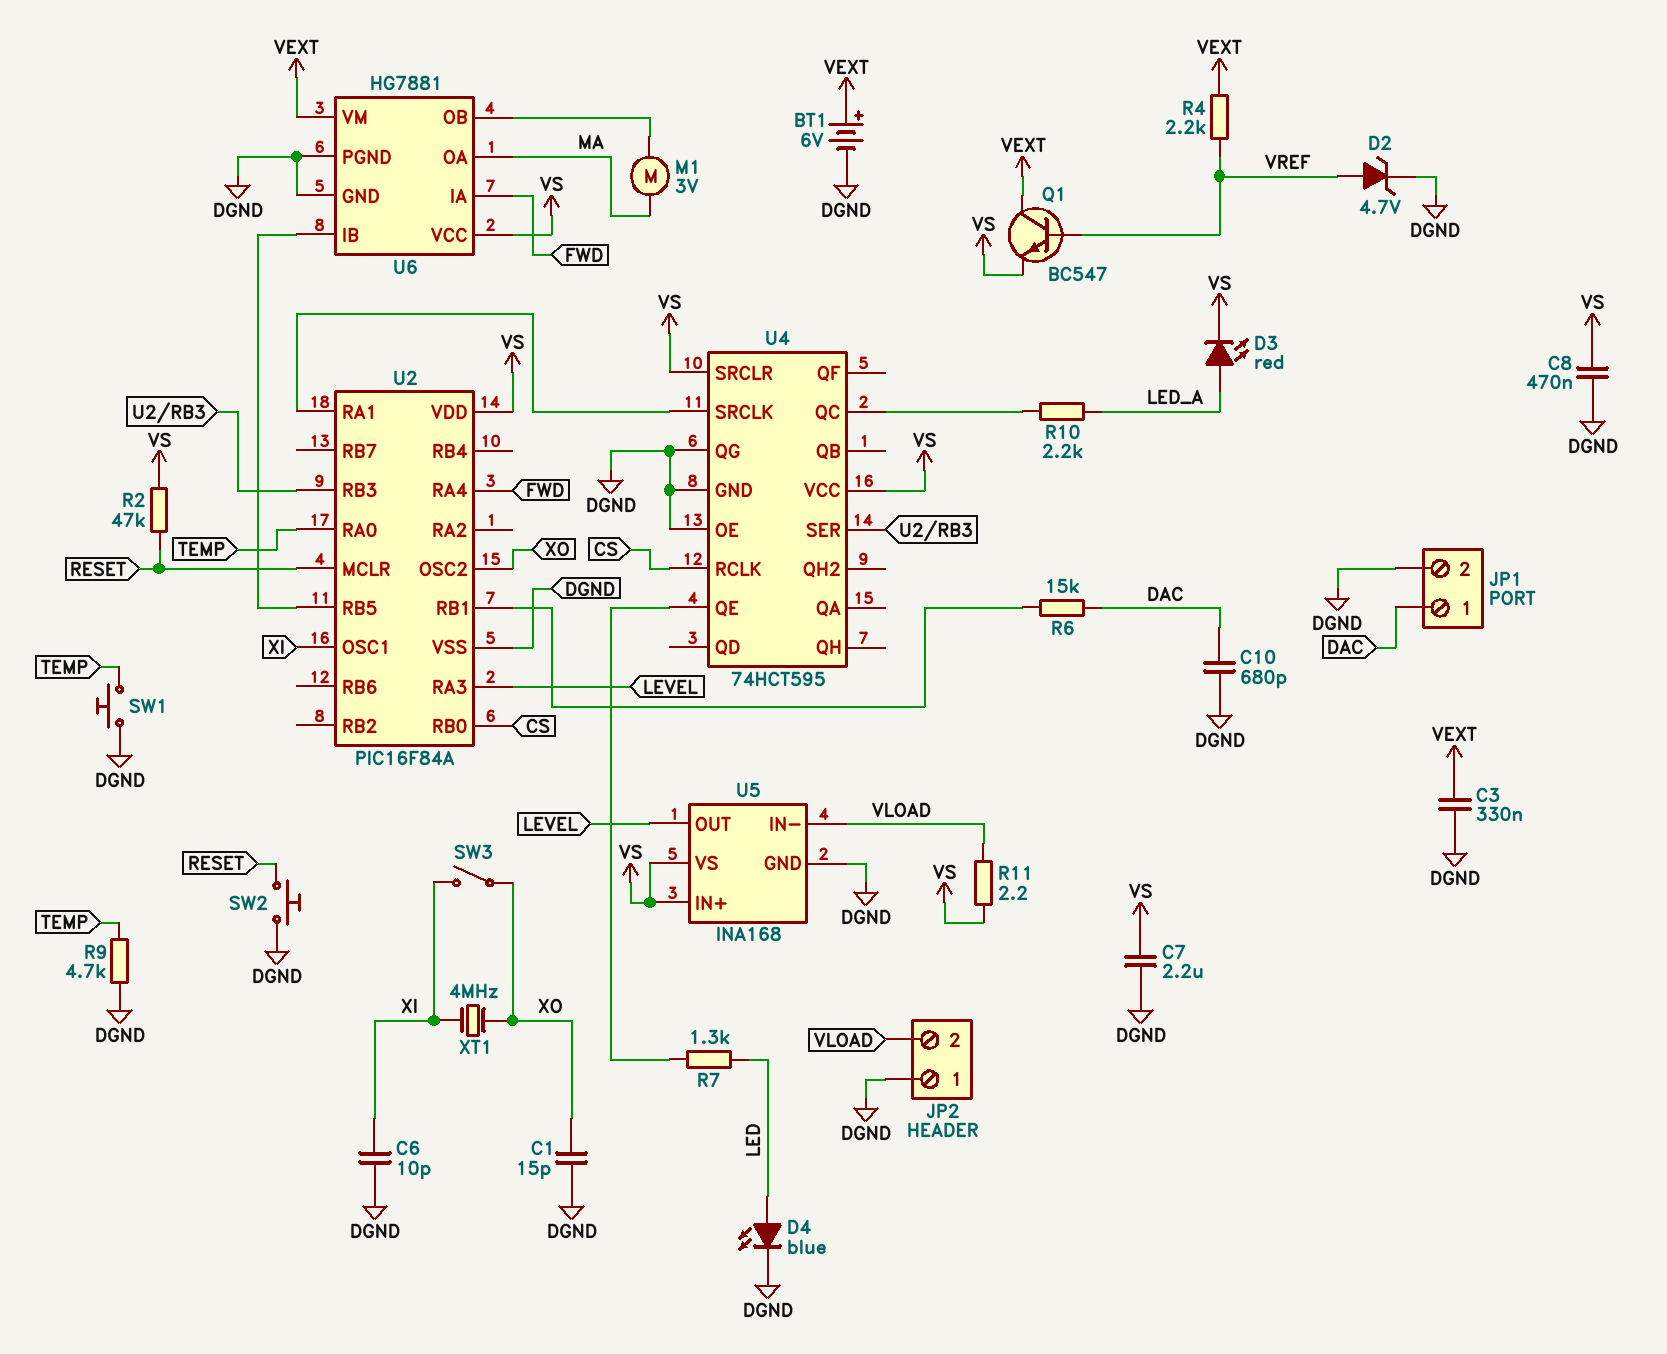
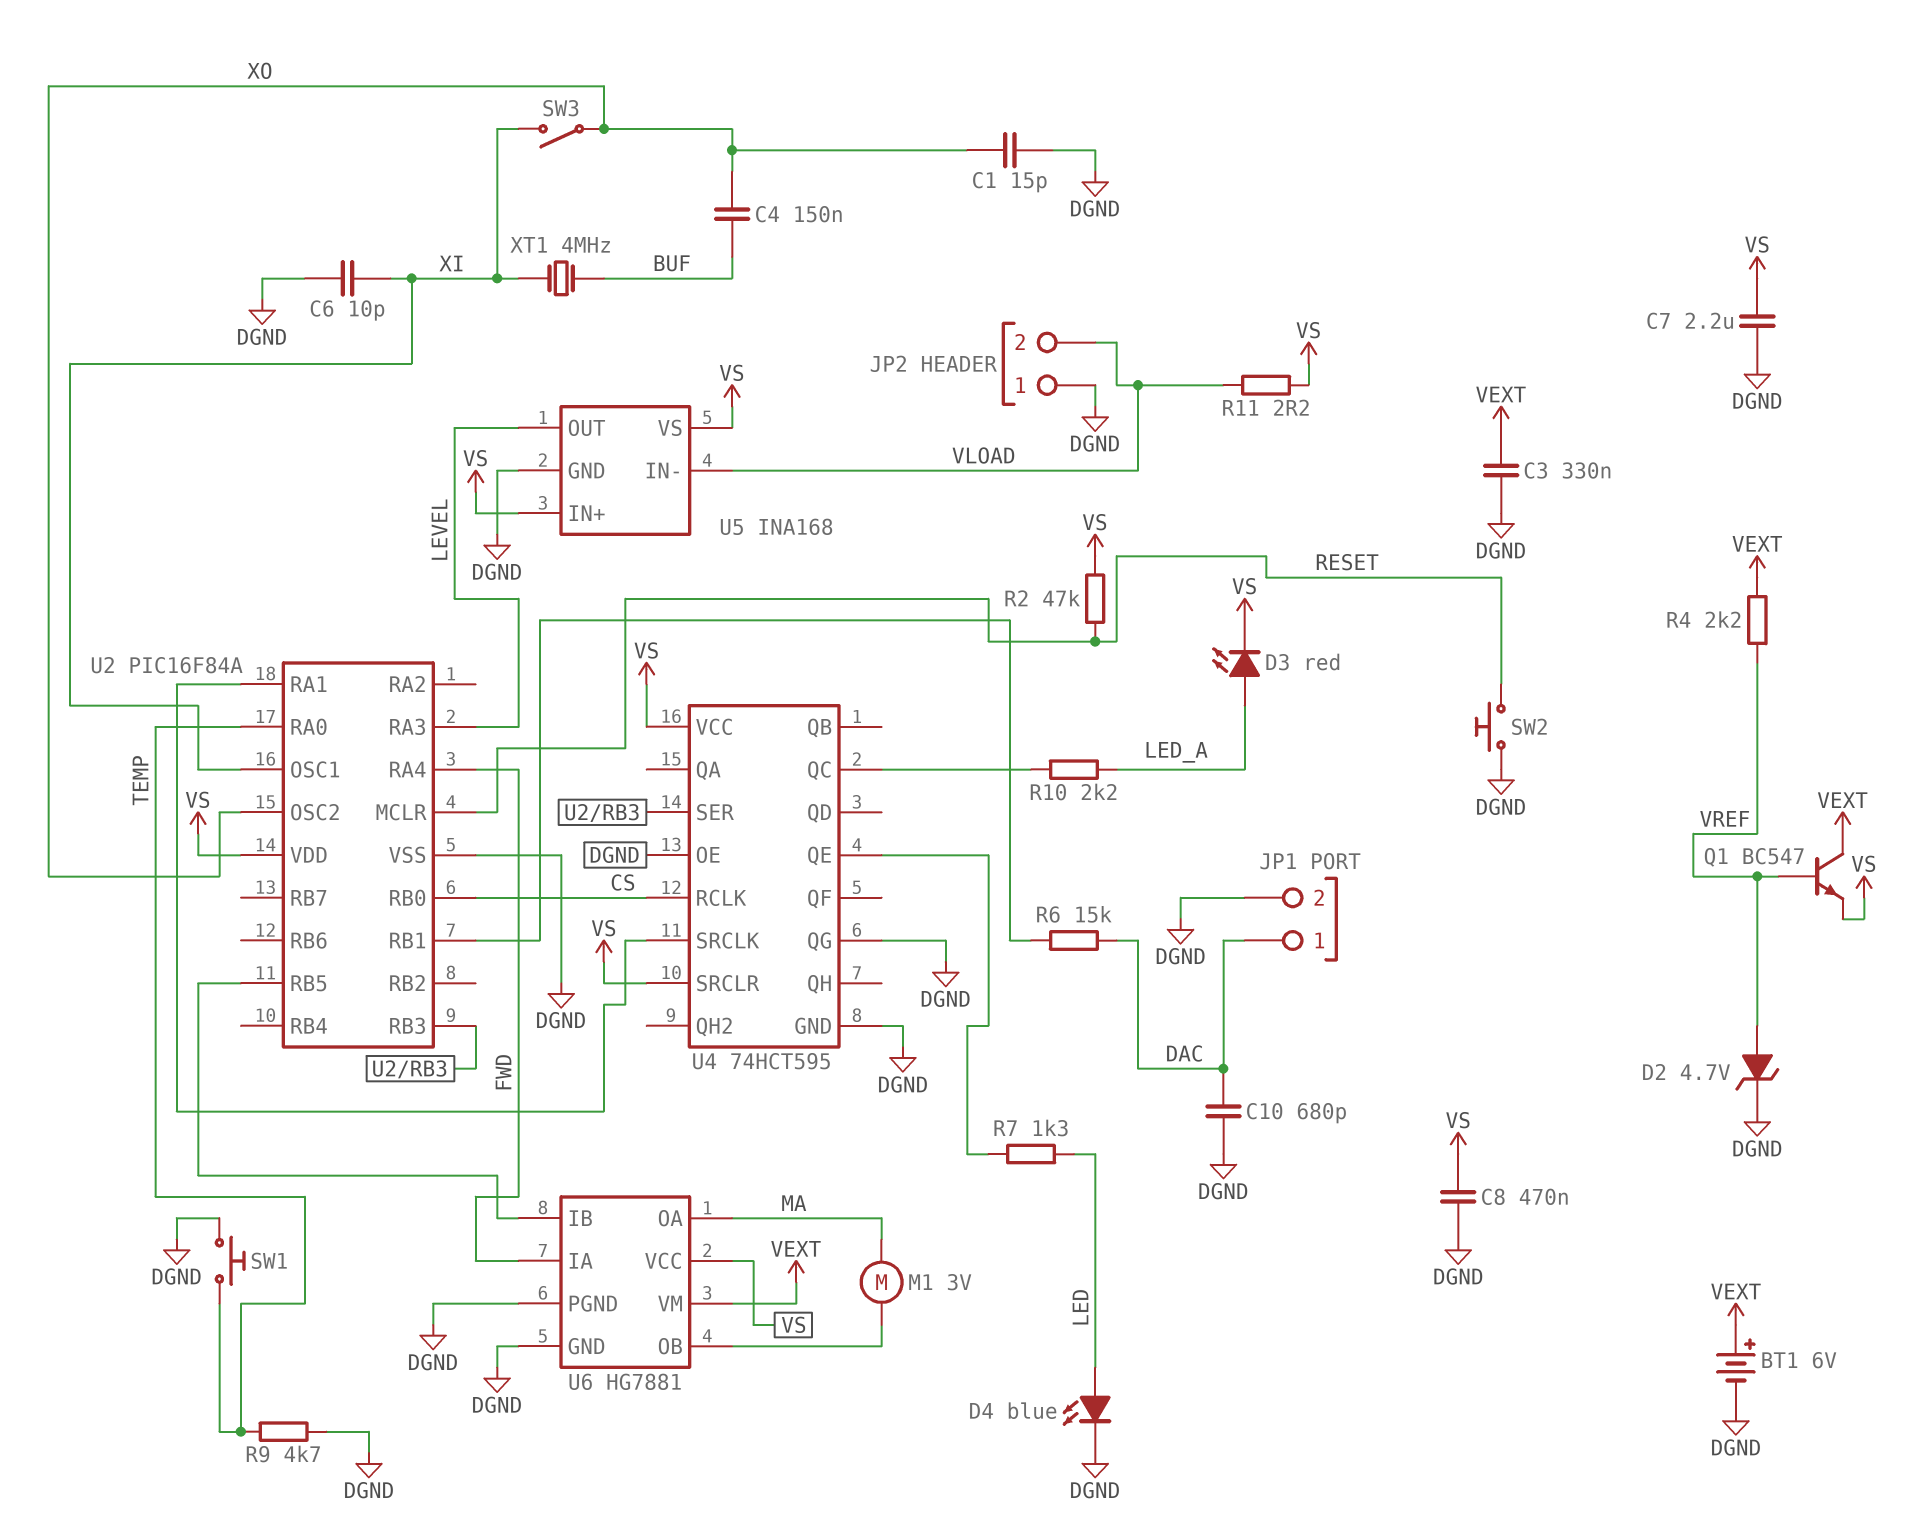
C4: none -> 150nF (BUF, XO)
XT1: 4MHz (XI, XO) -> 4MHz (BUF, XI)

